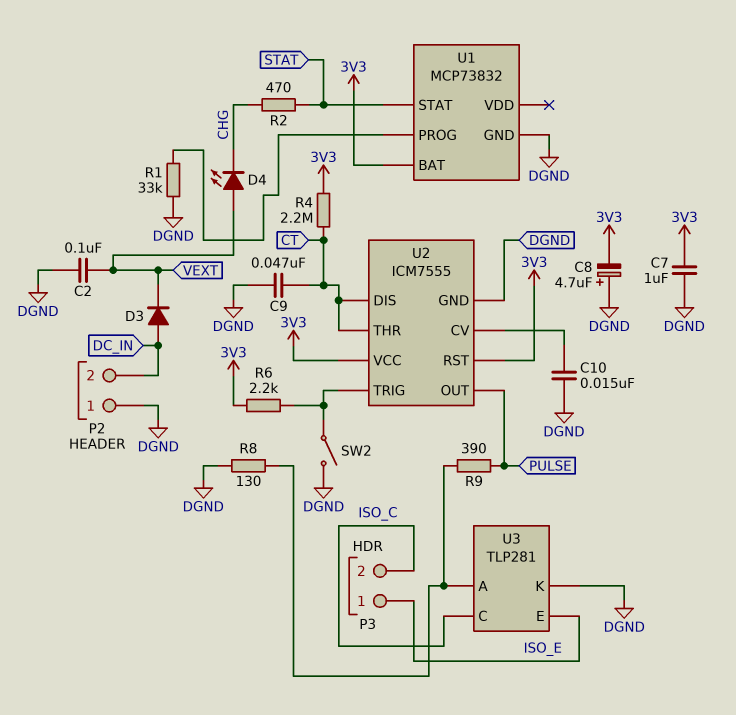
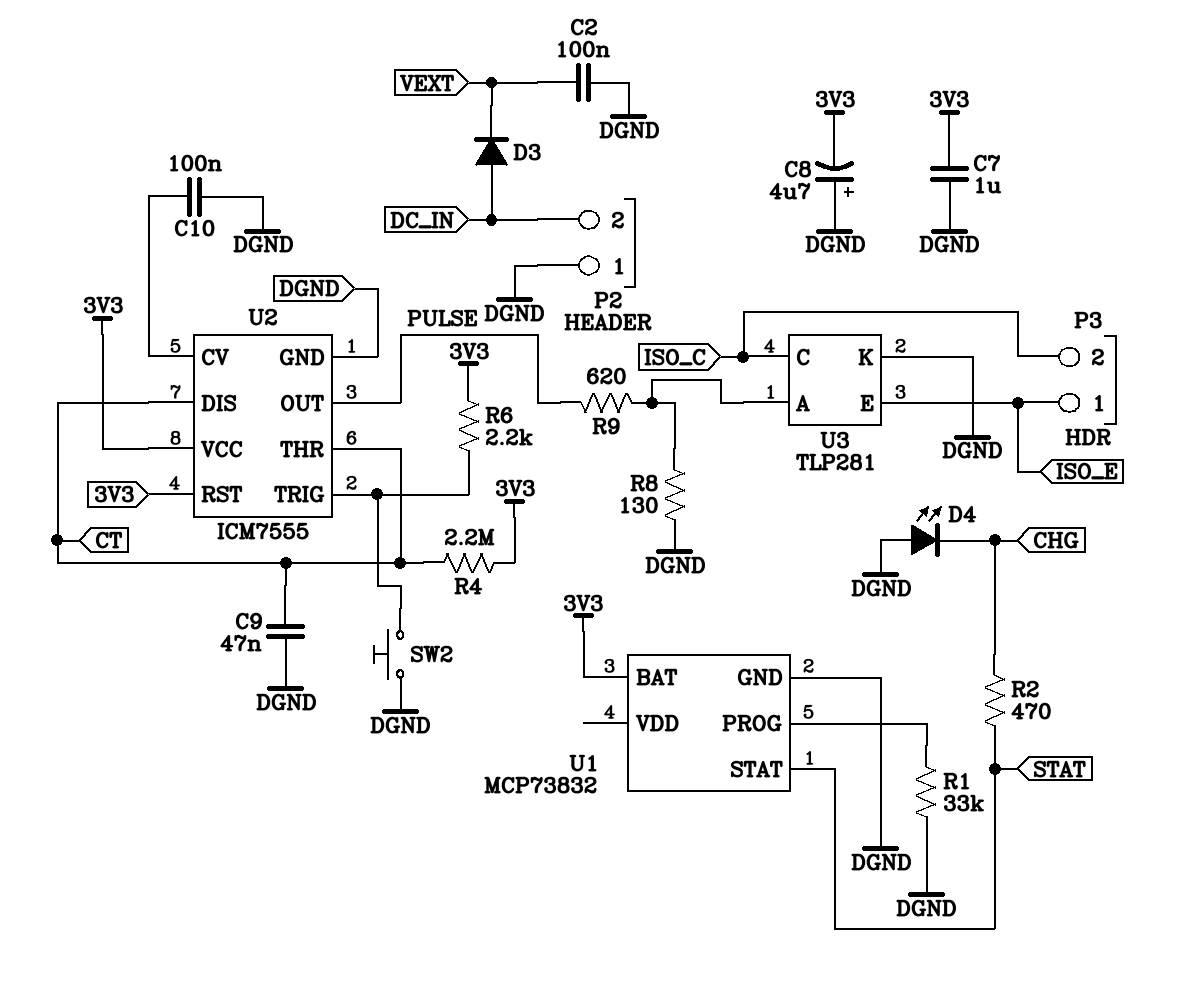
C10: 15nF (DGND, U2/CV) -> 100nF (DGND, U2/CV)
D4: LED (A VEXT, K CHG) -> LED (A DGND, K CHG)
R9: 390 (PULSE, U3/A) -> 620 (PULSE, U3/A)
SW2: switch (DGND, U2/TRIG) -> button (DGND, U2/TRIG)

